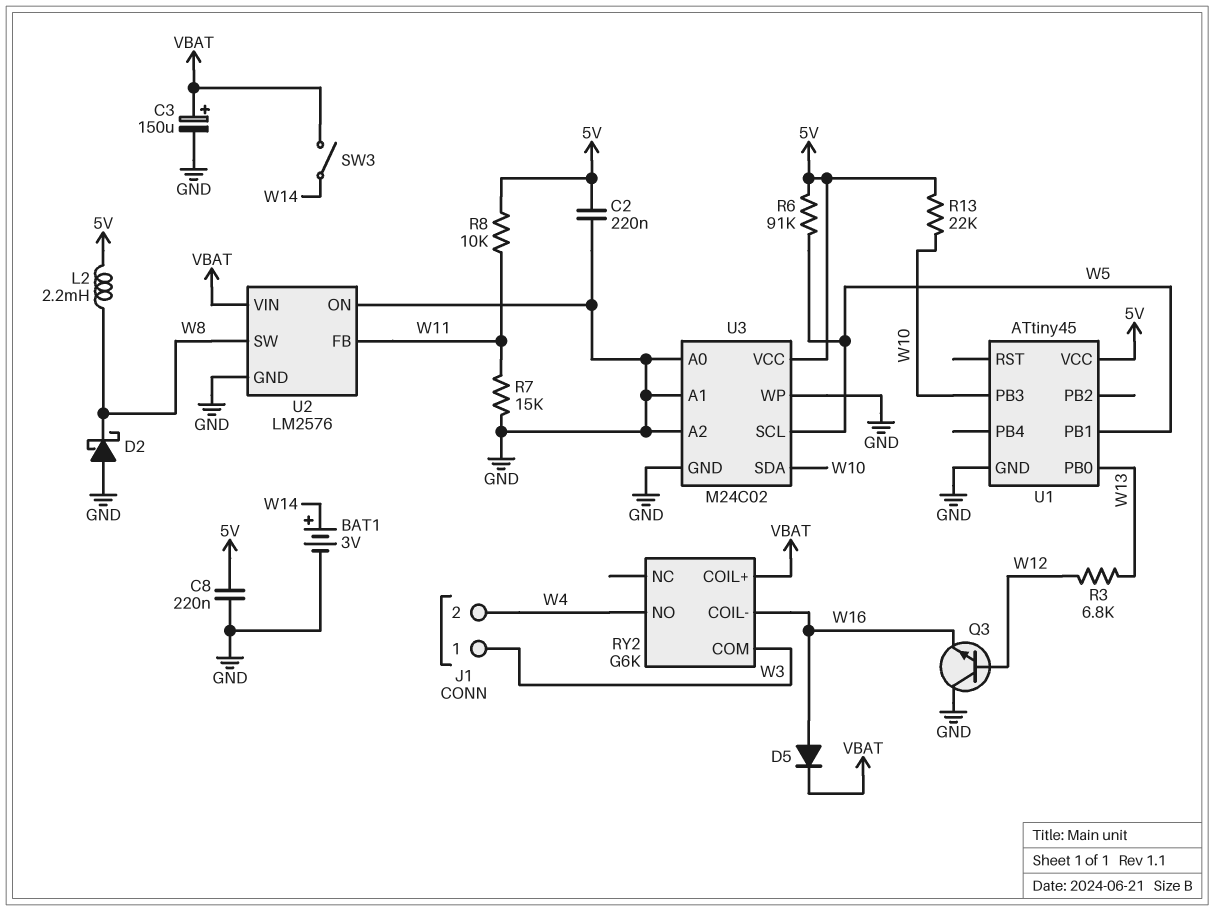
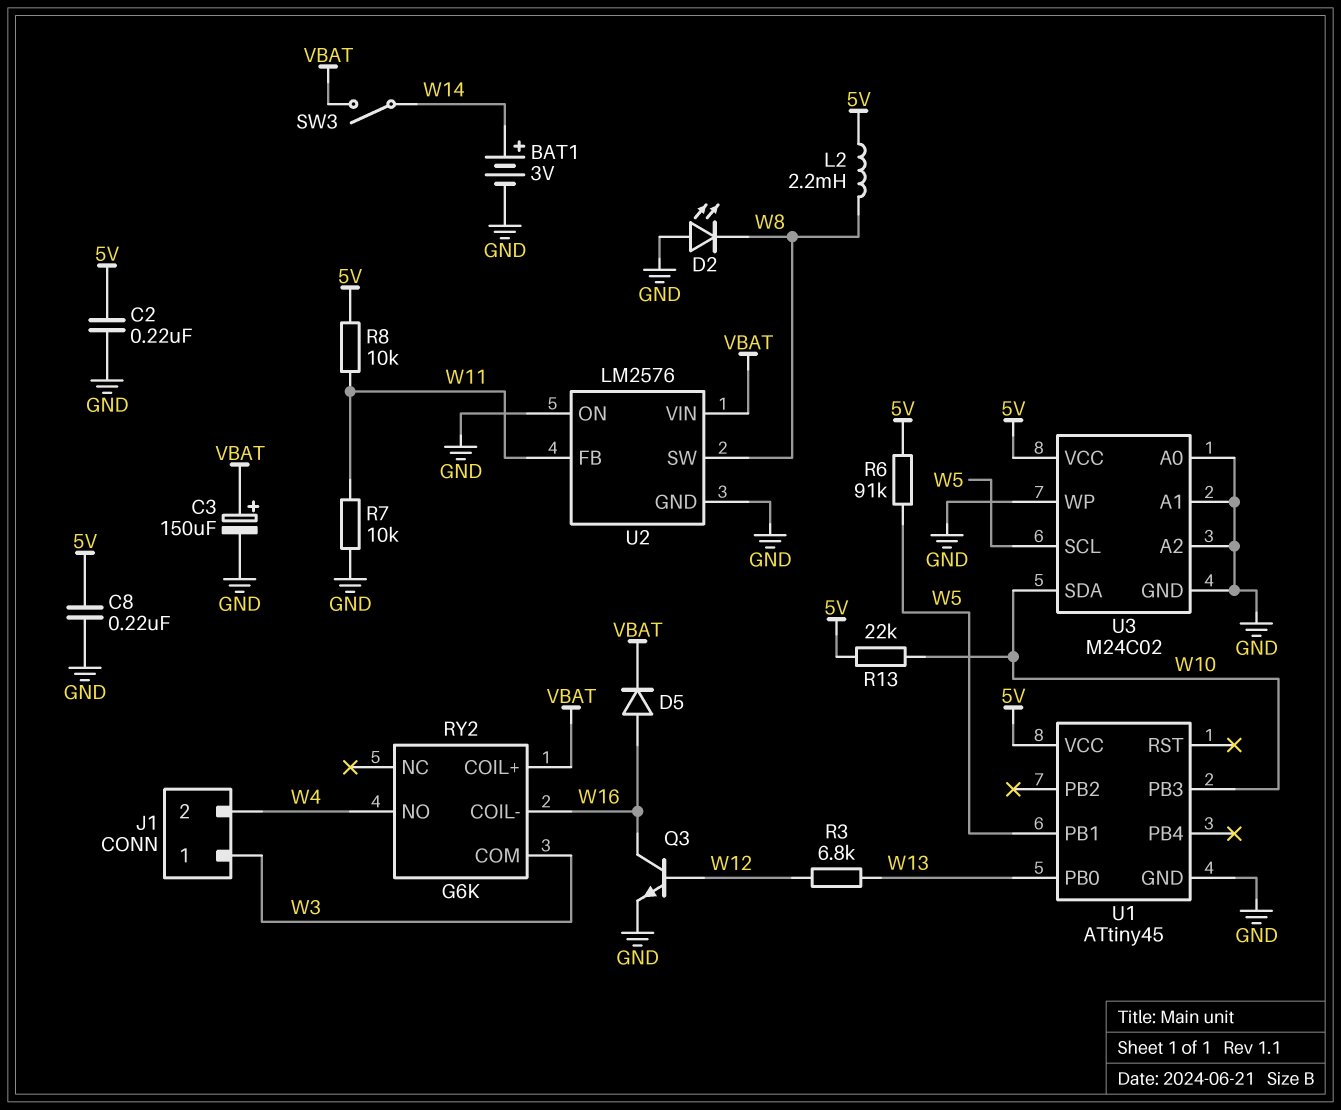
D2: schottky (A GND, K W8) -> LED (A GND, K W8)
Q3: NPN (B W12, C GND, E W16) -> NPN (B W12, C W16, E GND)
R7: 15k (GND, W11) -> 10k (GND, W11)

